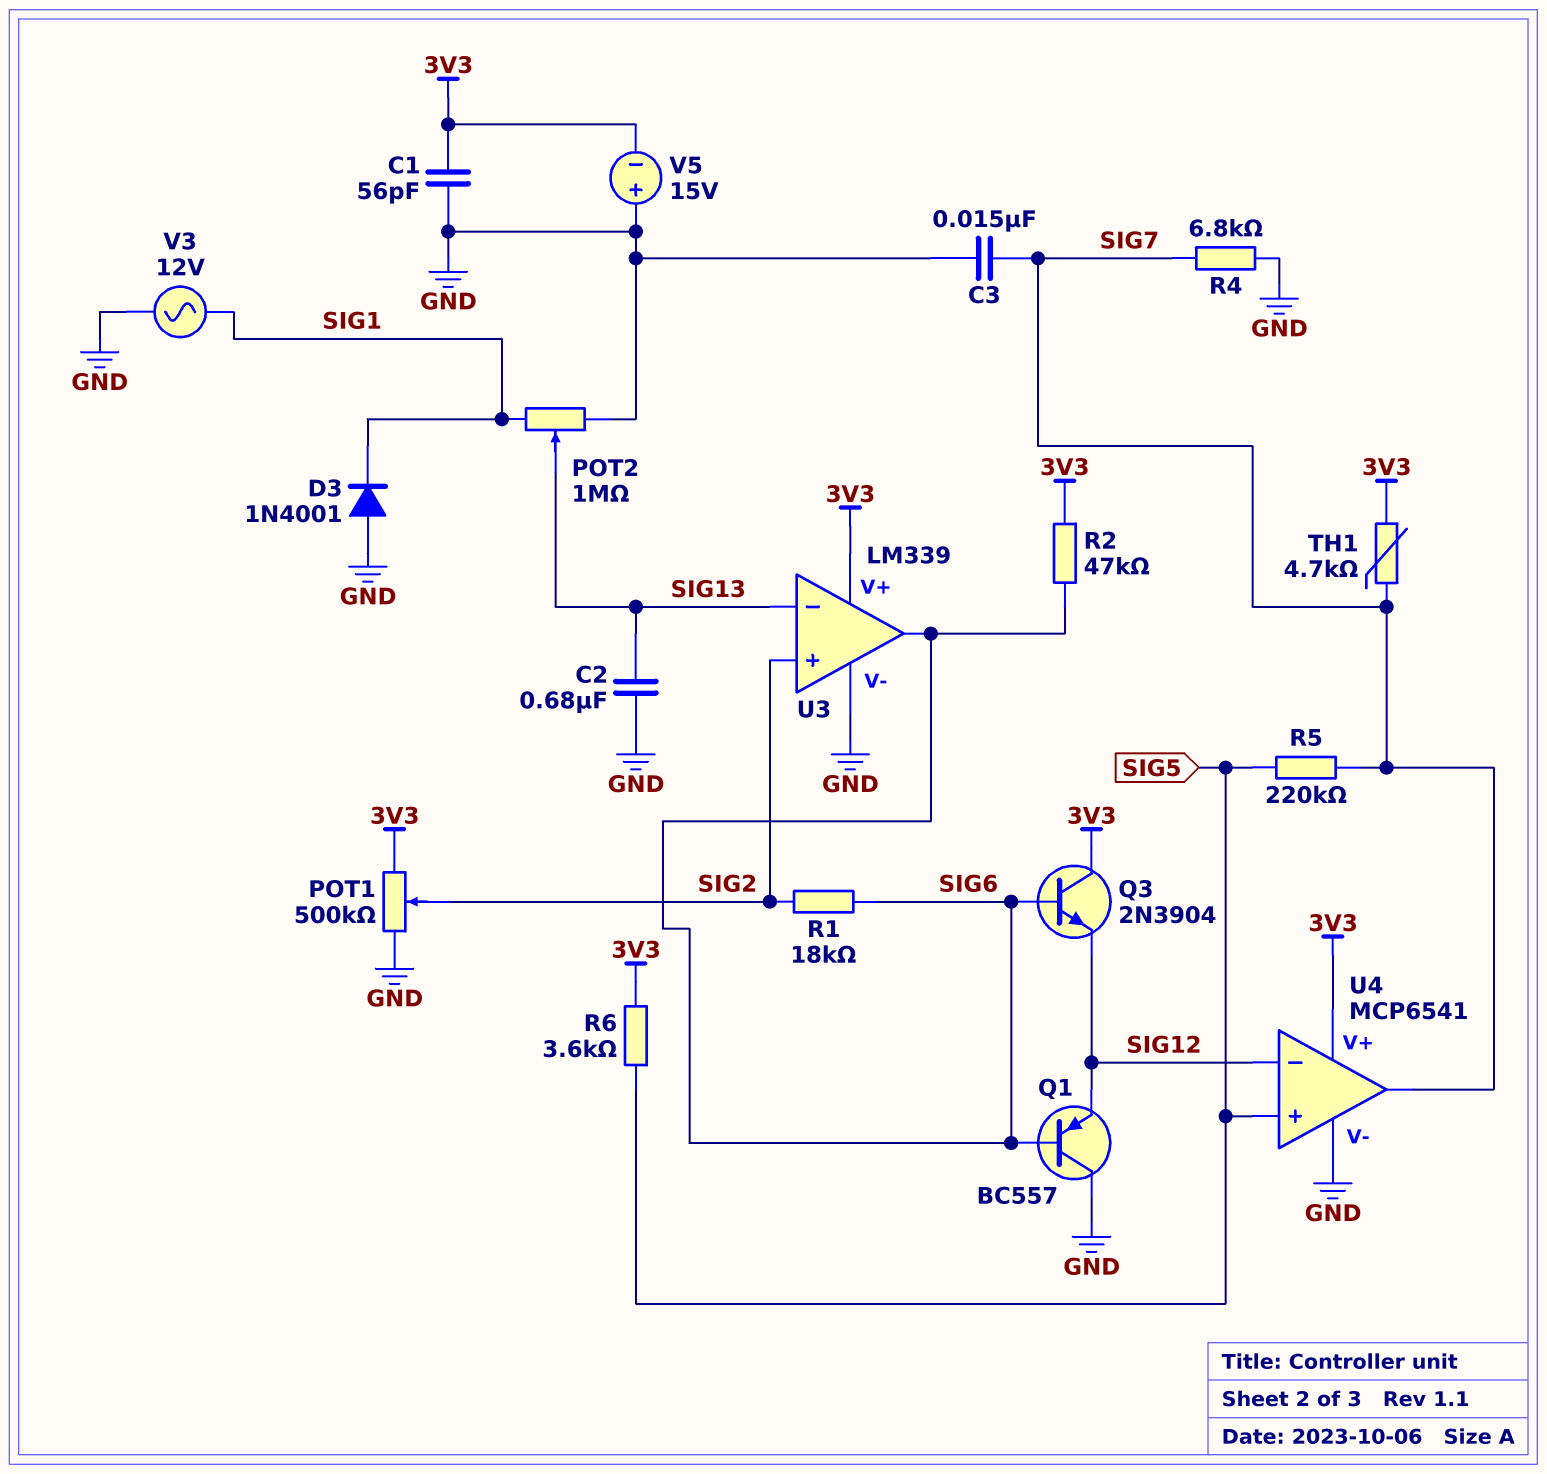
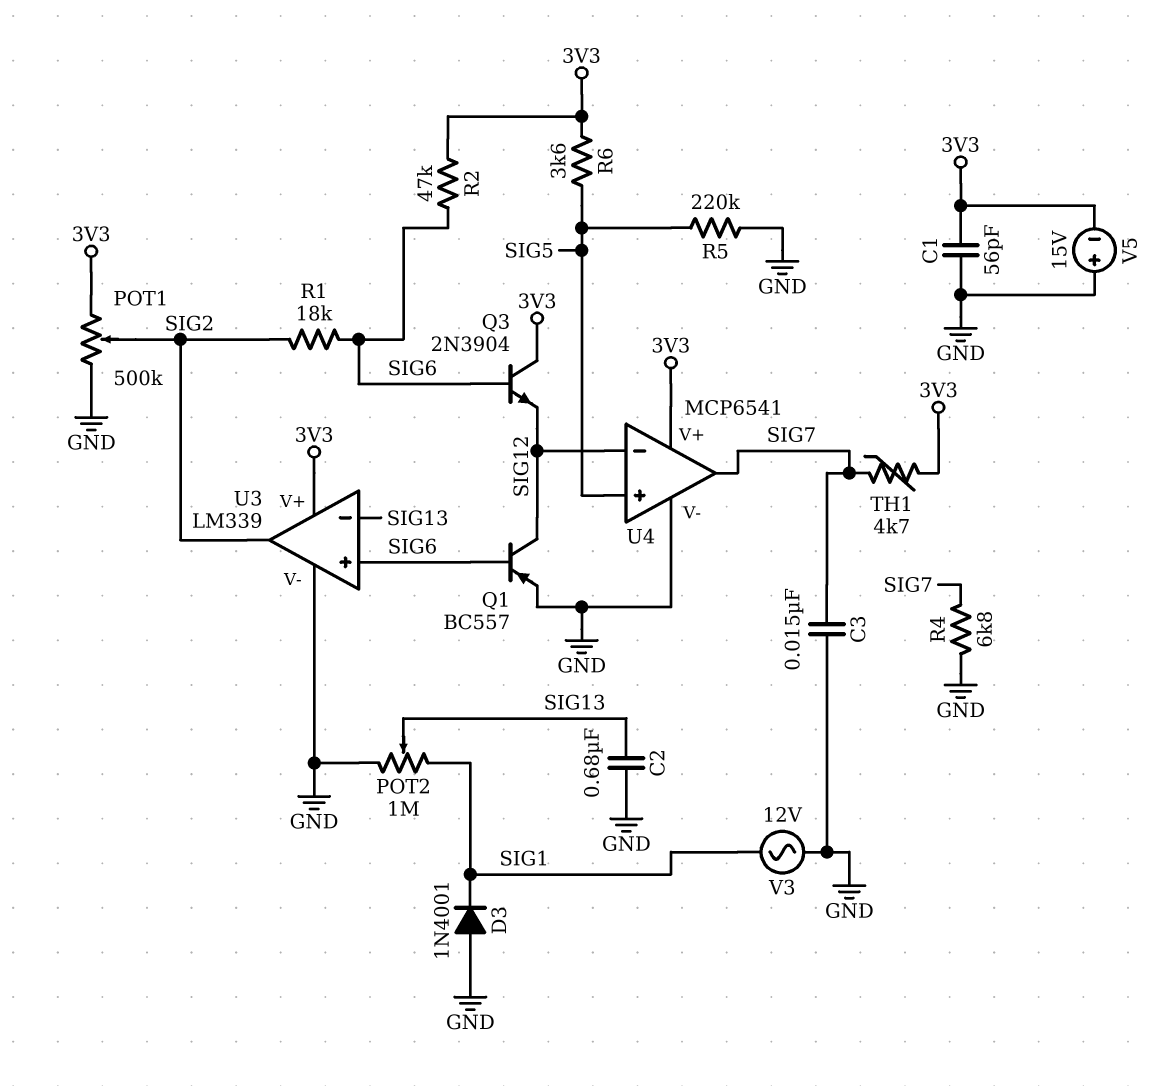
Q1: PNP BC557 (B SIG6, C GND, E SIG12) -> PNP BC557 (B SIG6, C SIG12, E GND)
R5: 220k (SIG5, SIG7) -> 220k (GND, SIG5)
U3 pin in+: SIG2 -> SIG6
U3 pin out: SIG6 -> SIG2

